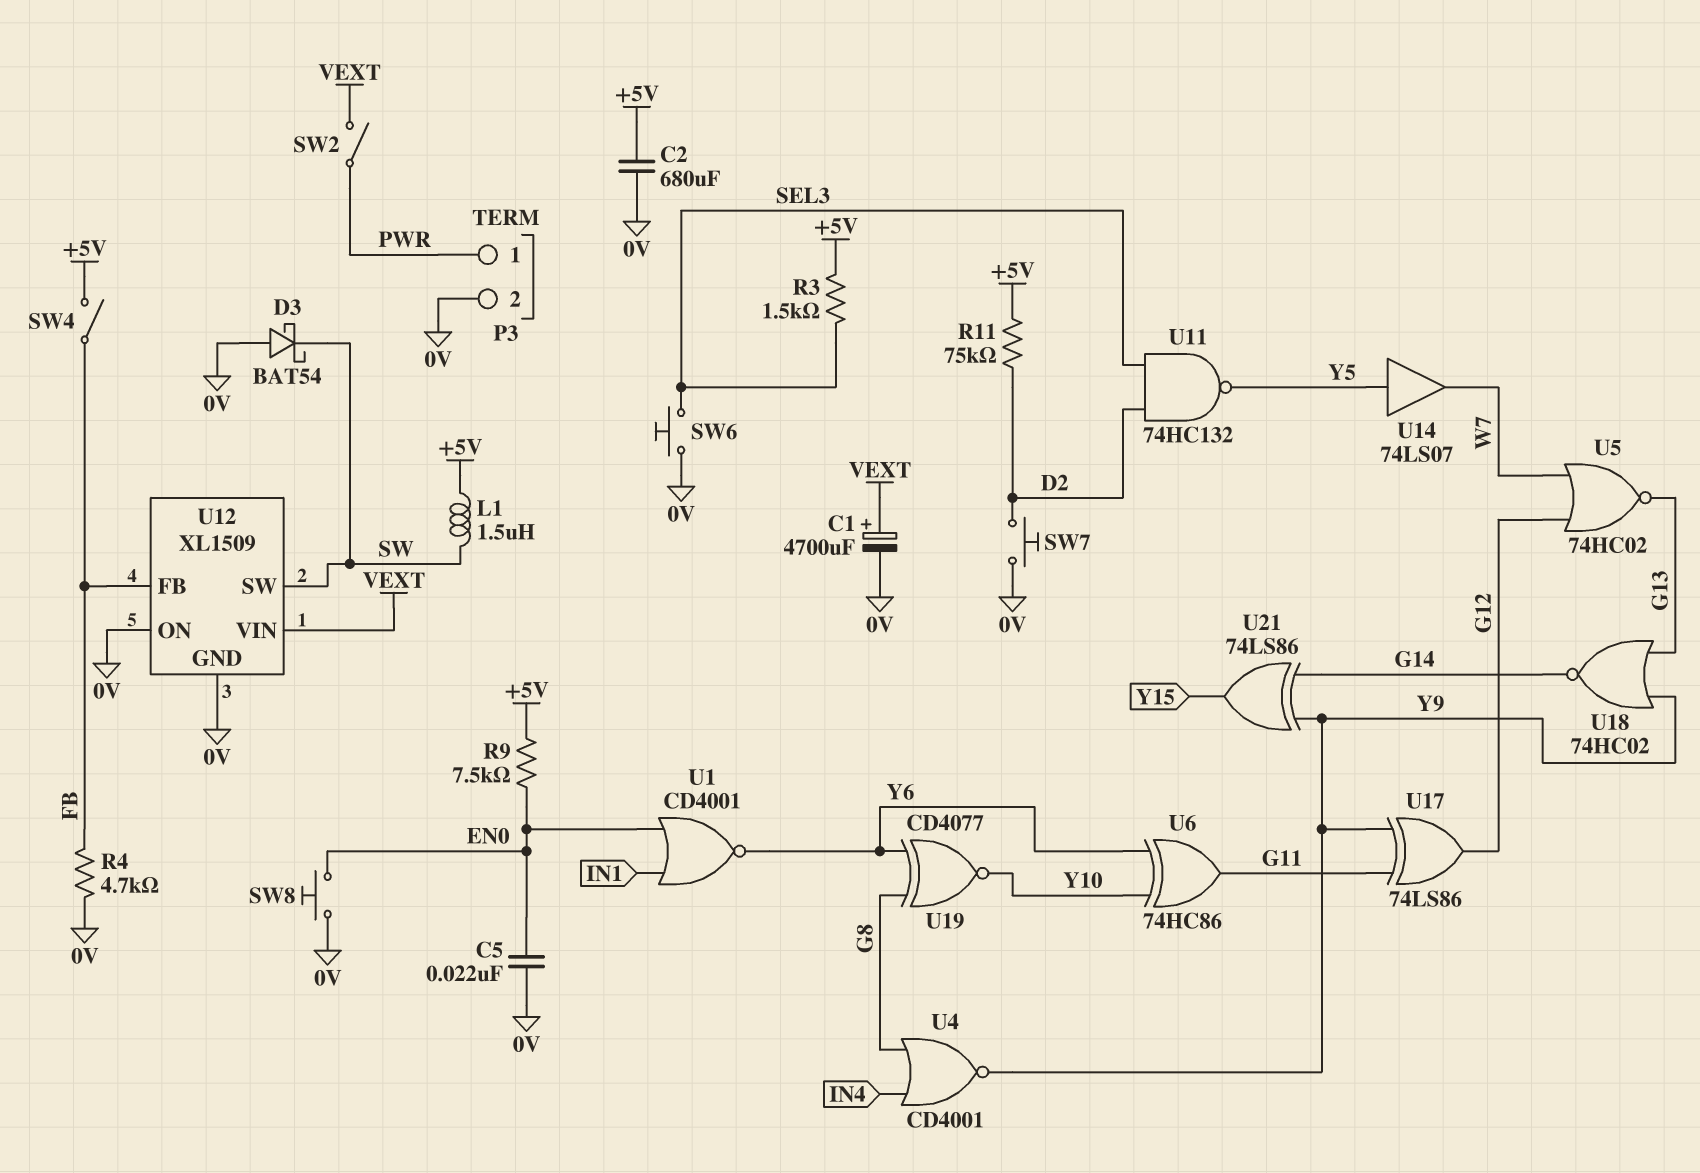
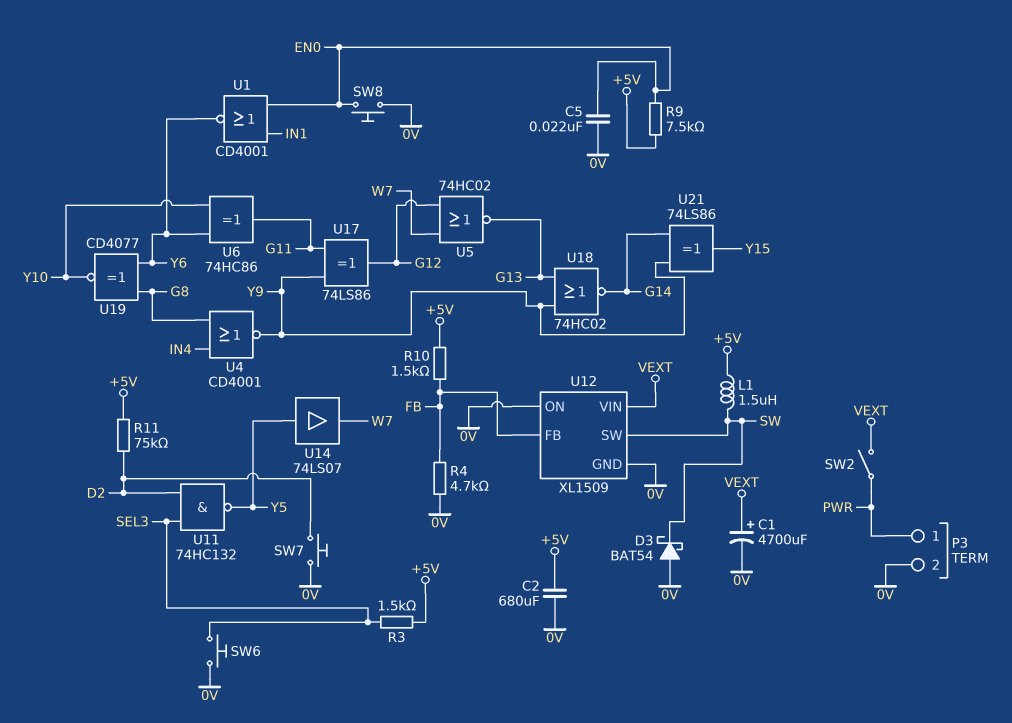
R10: none -> 1.5k (+5V, FB)
SW4: switch (+5V, FB) -> none

